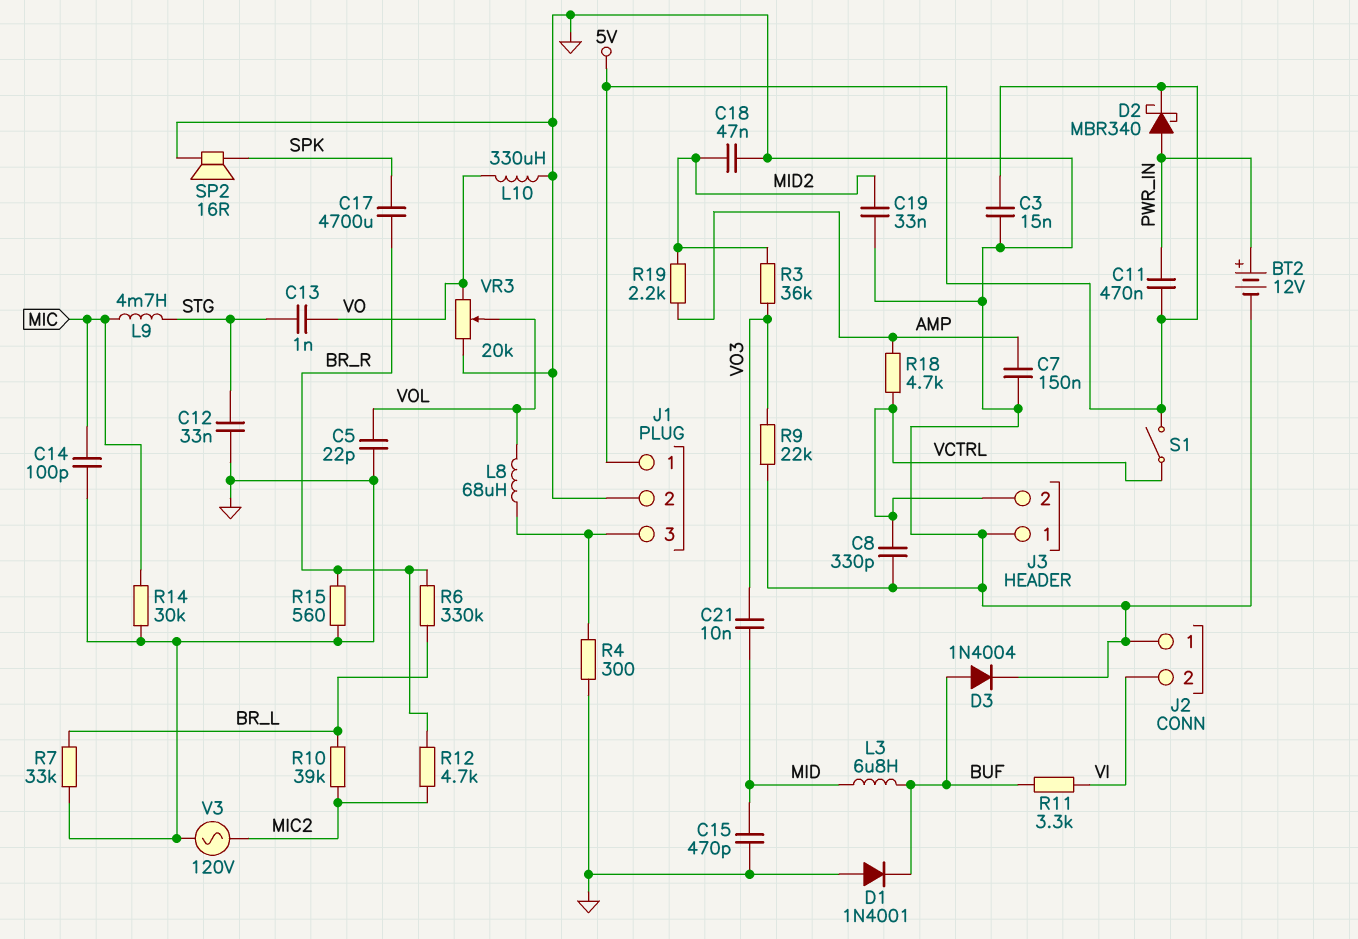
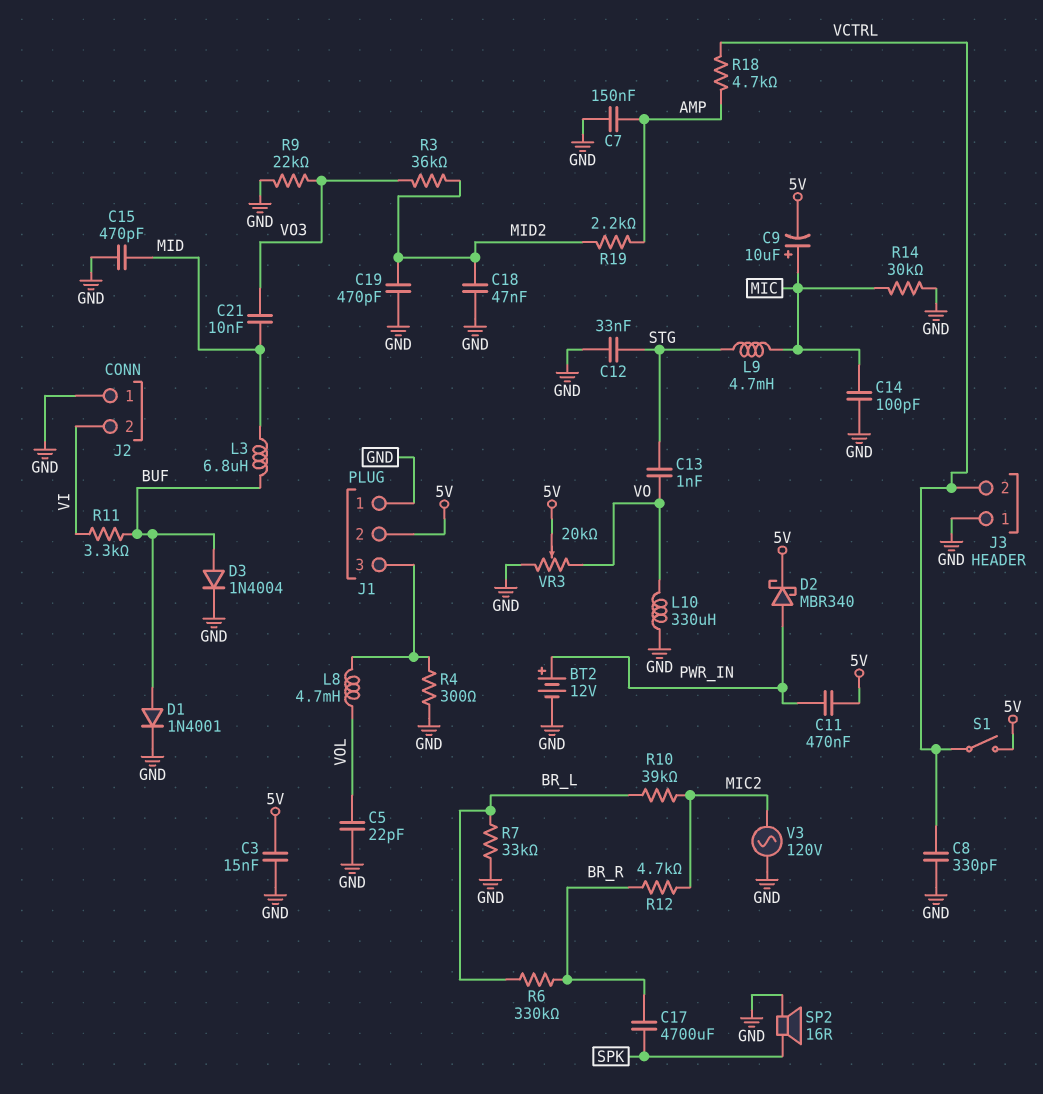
C9: none -> 10uF (plus MIC, minus 5V)
C19: 33nF (GND, MID2) -> 470pF (GND, MID2)
D1: diode 1N4001 (A GND, K BUF) -> diode 1N4001 (A BUF, K GND)
J1 pin 1: 5V -> GND
J1 pin 2: GND -> 5V
L8: 68uH (J1/3, VOL) -> 4.7mH (J1/3, VOL)
R15: 560 (BR_R, GND) -> none
VR3: 20k (GND, VO, wiper VOL) -> 20k (GND, VO, wiper 5V)

